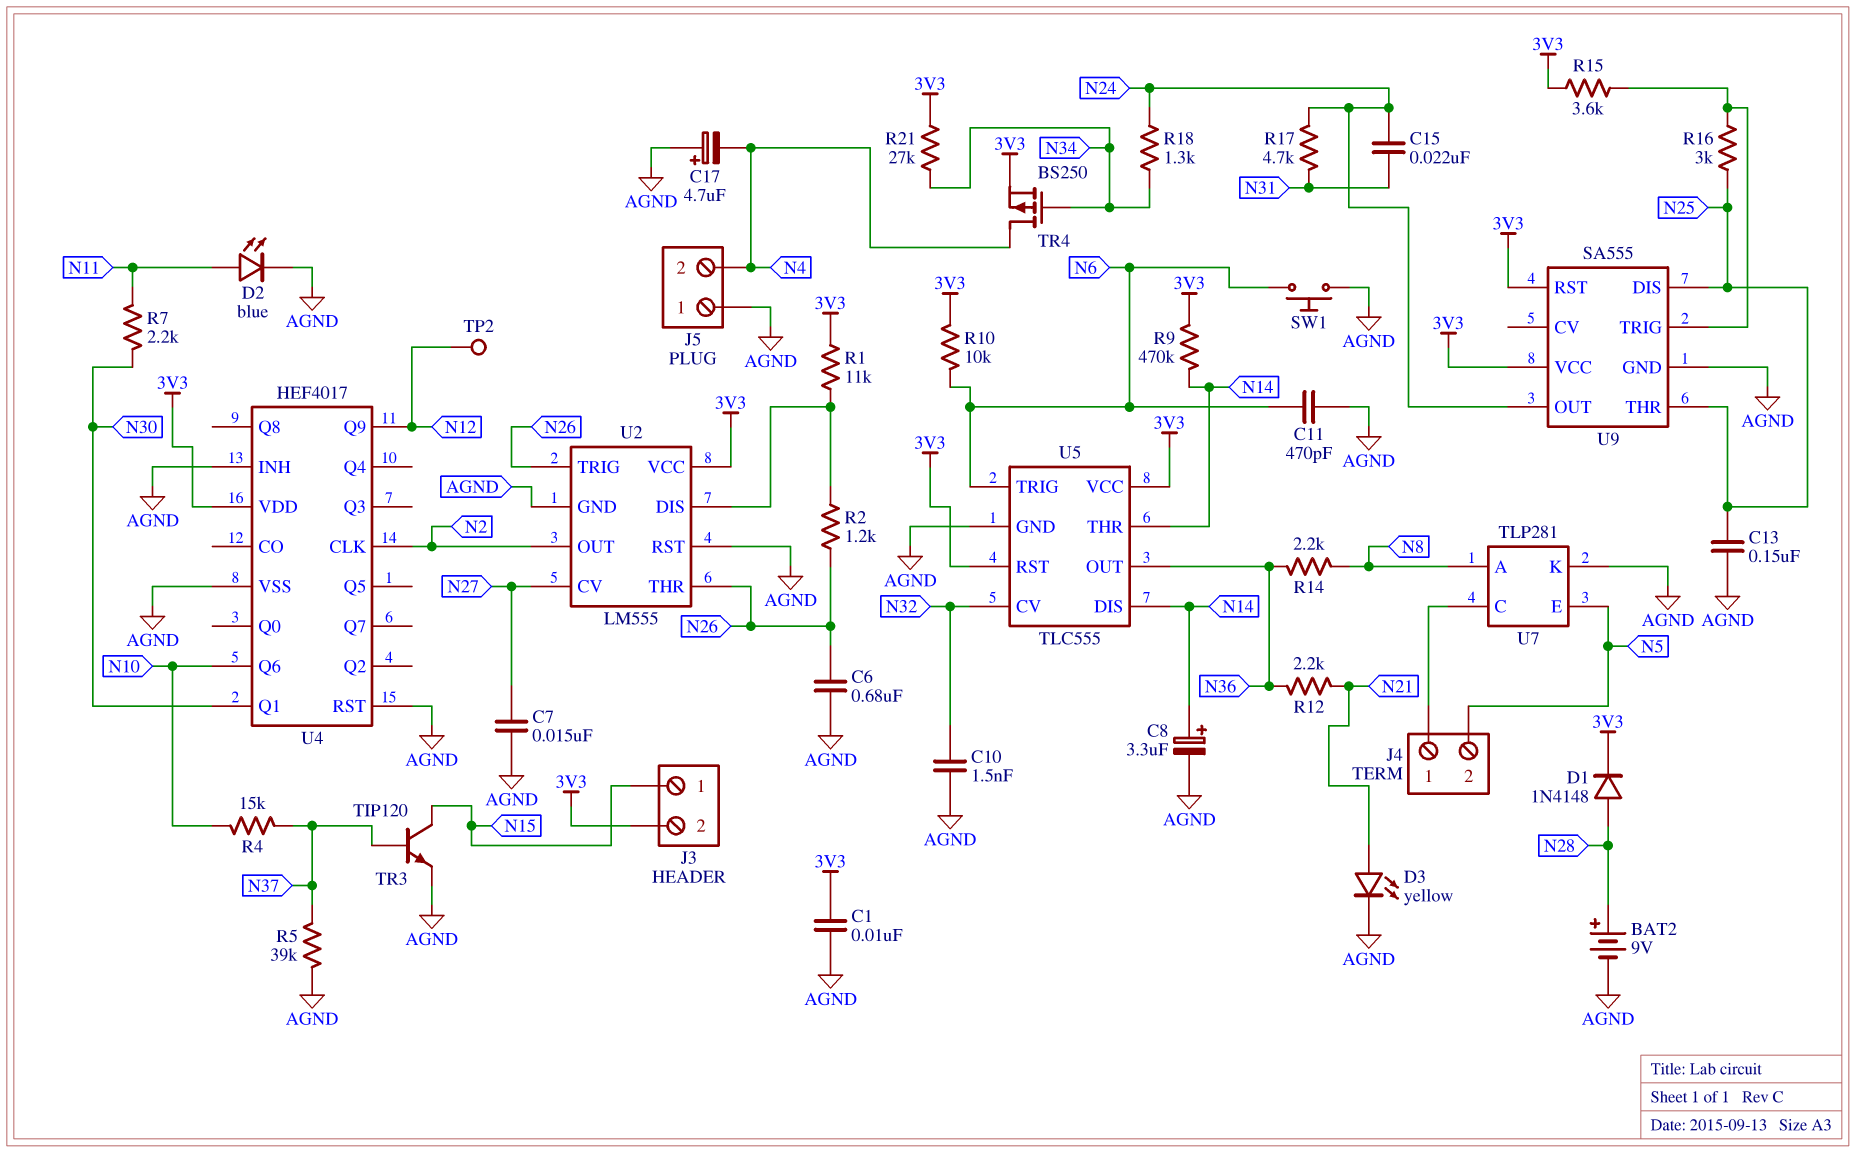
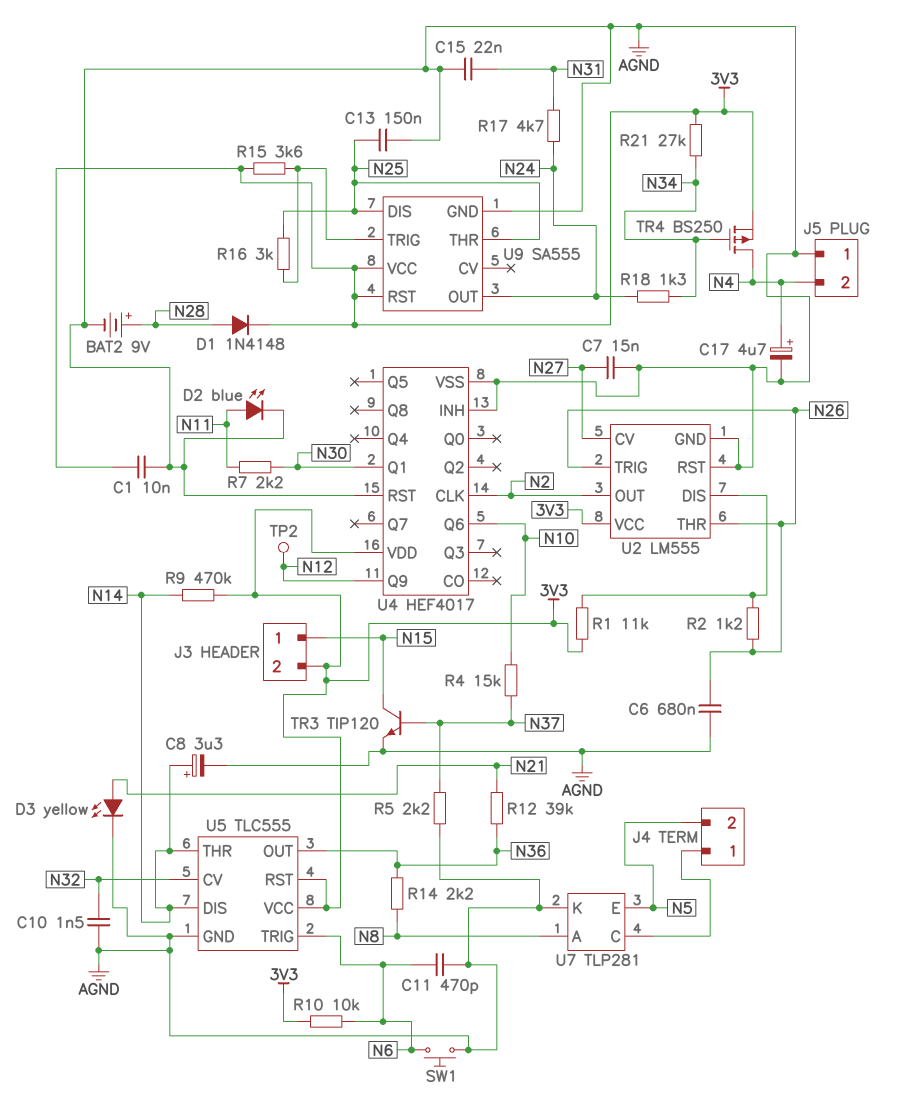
C15: 22nF (N24, N31) -> 22nF (AGND, N31)
C17: 4.7uF (plus AGND, minus N4) -> 4.7uF (plus N4, minus AGND)
R5: 39k (AGND, N37) -> 2.2k (AGND, N37)
R12: 2.2k (N21, N36) -> 39k (N21, N36)

